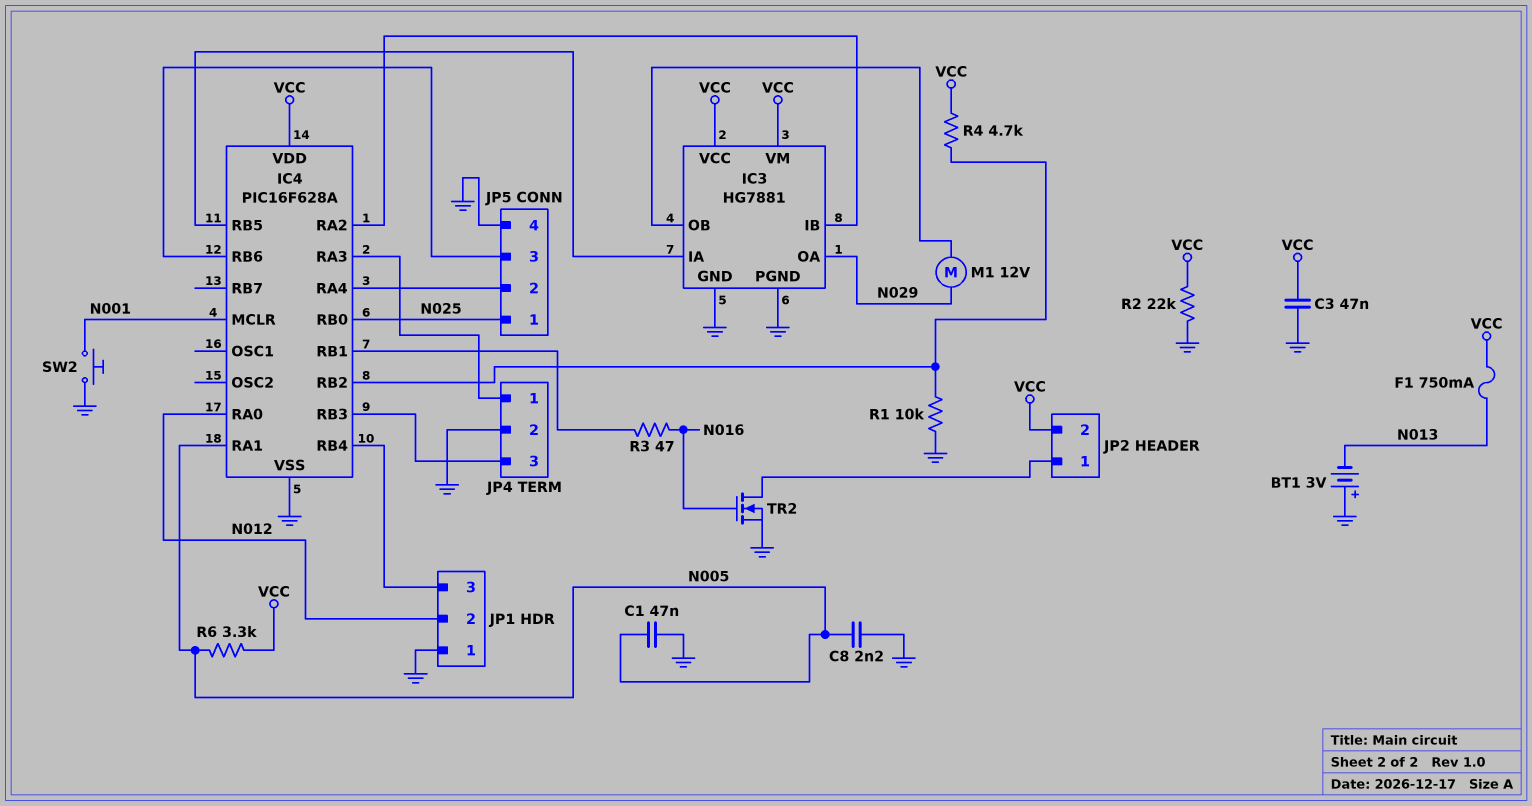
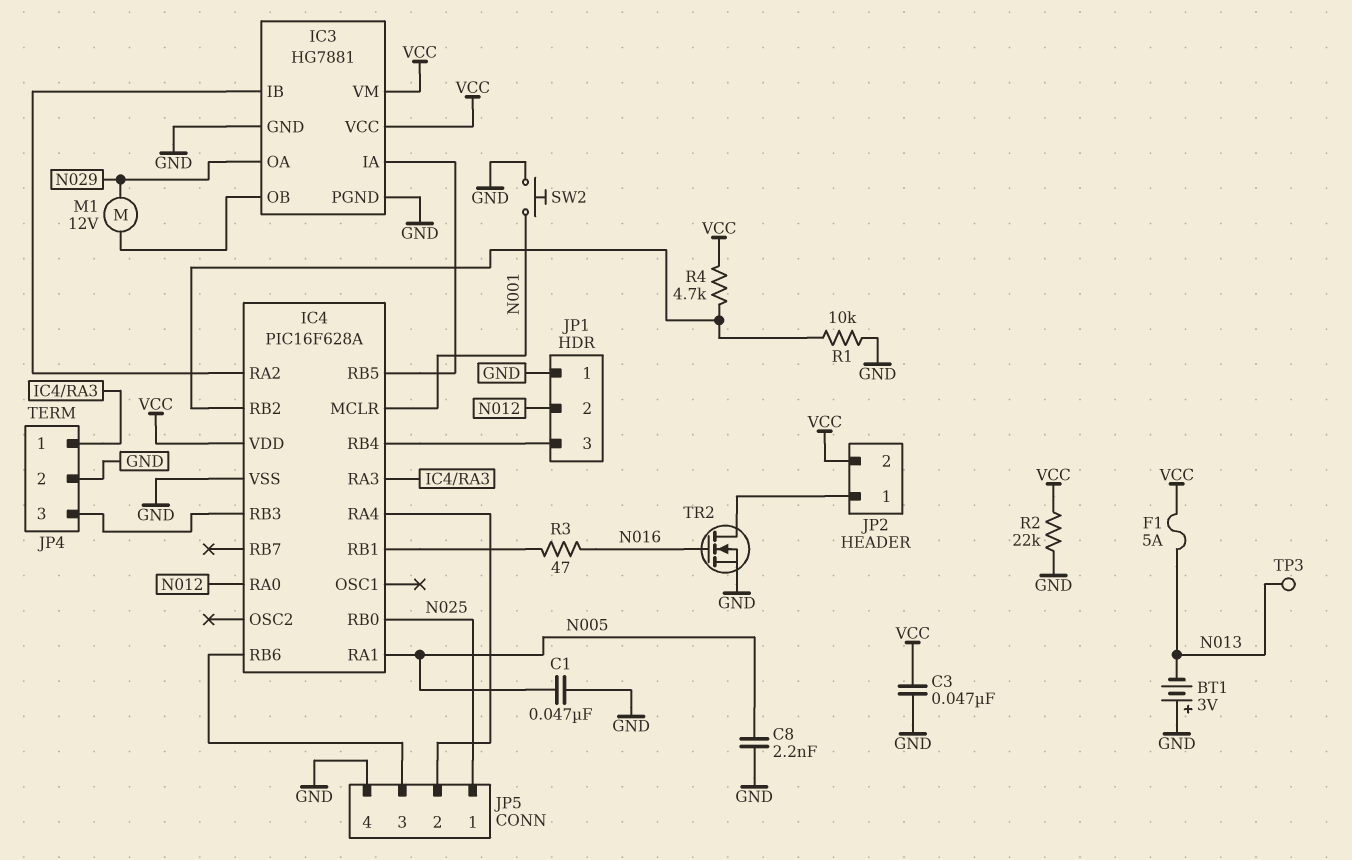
F1: 750mA (N013, VCC) -> 5A (N013, VCC)
R6: 3.3k (N005, VCC) -> none
TP3: none -> test point (N013)

